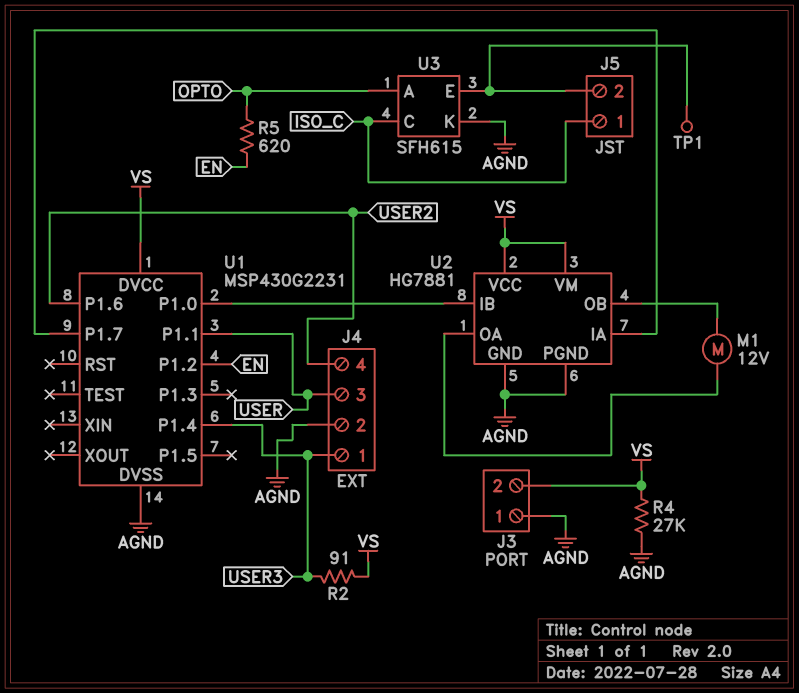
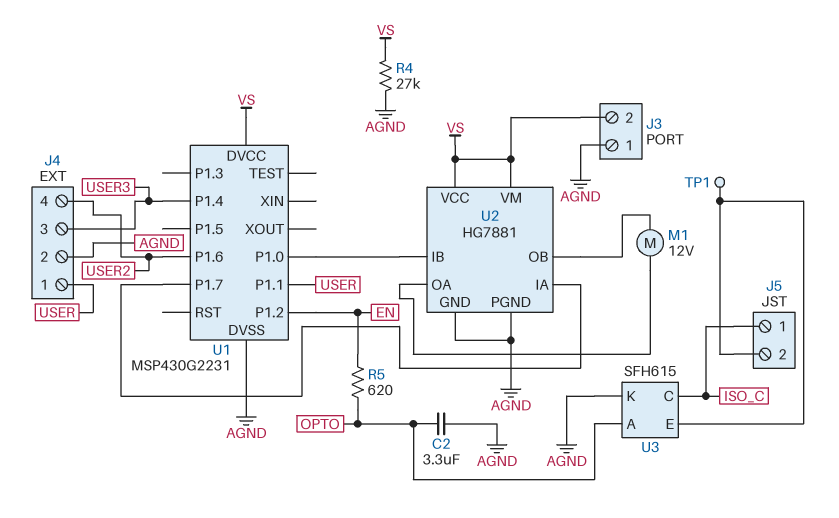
C2: none -> 3.3uF (AGND, OPTO)
J4 pin 1: USER3 -> USER
J4 pin 3: USER -> USER3
R2: 91 (USER3, VS) -> none

